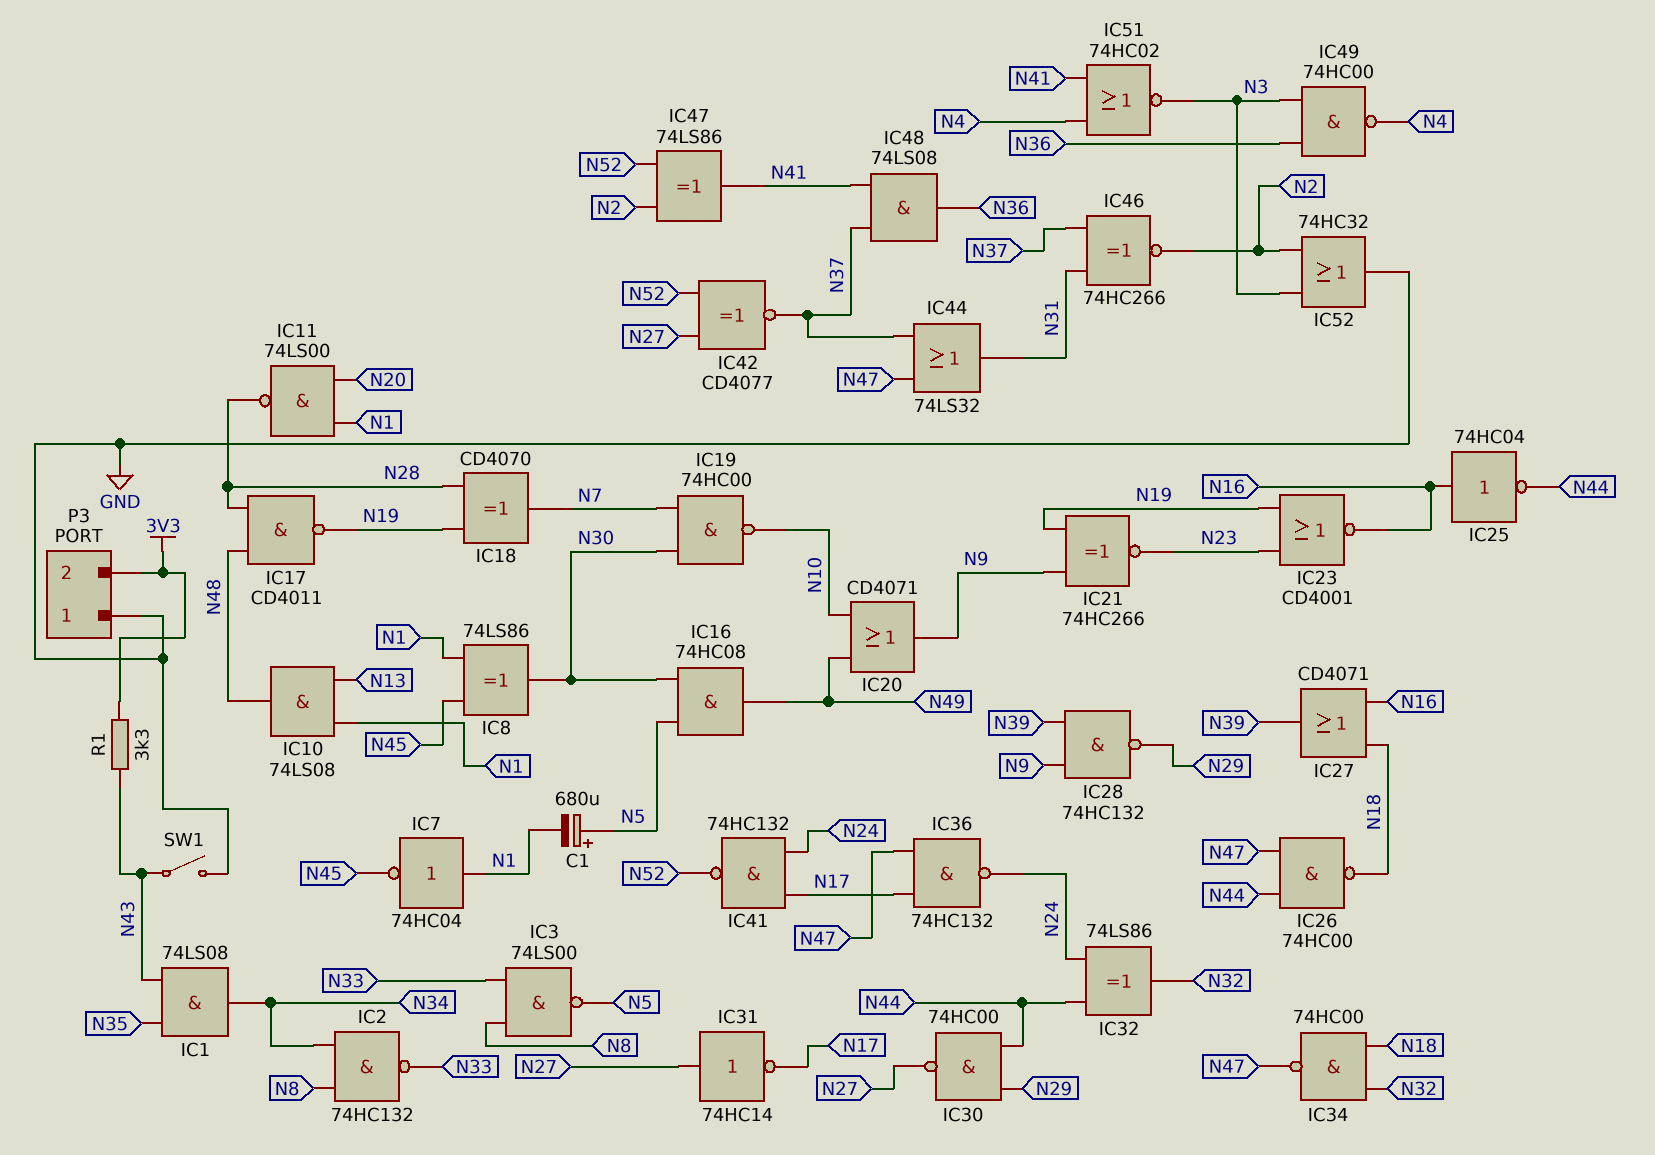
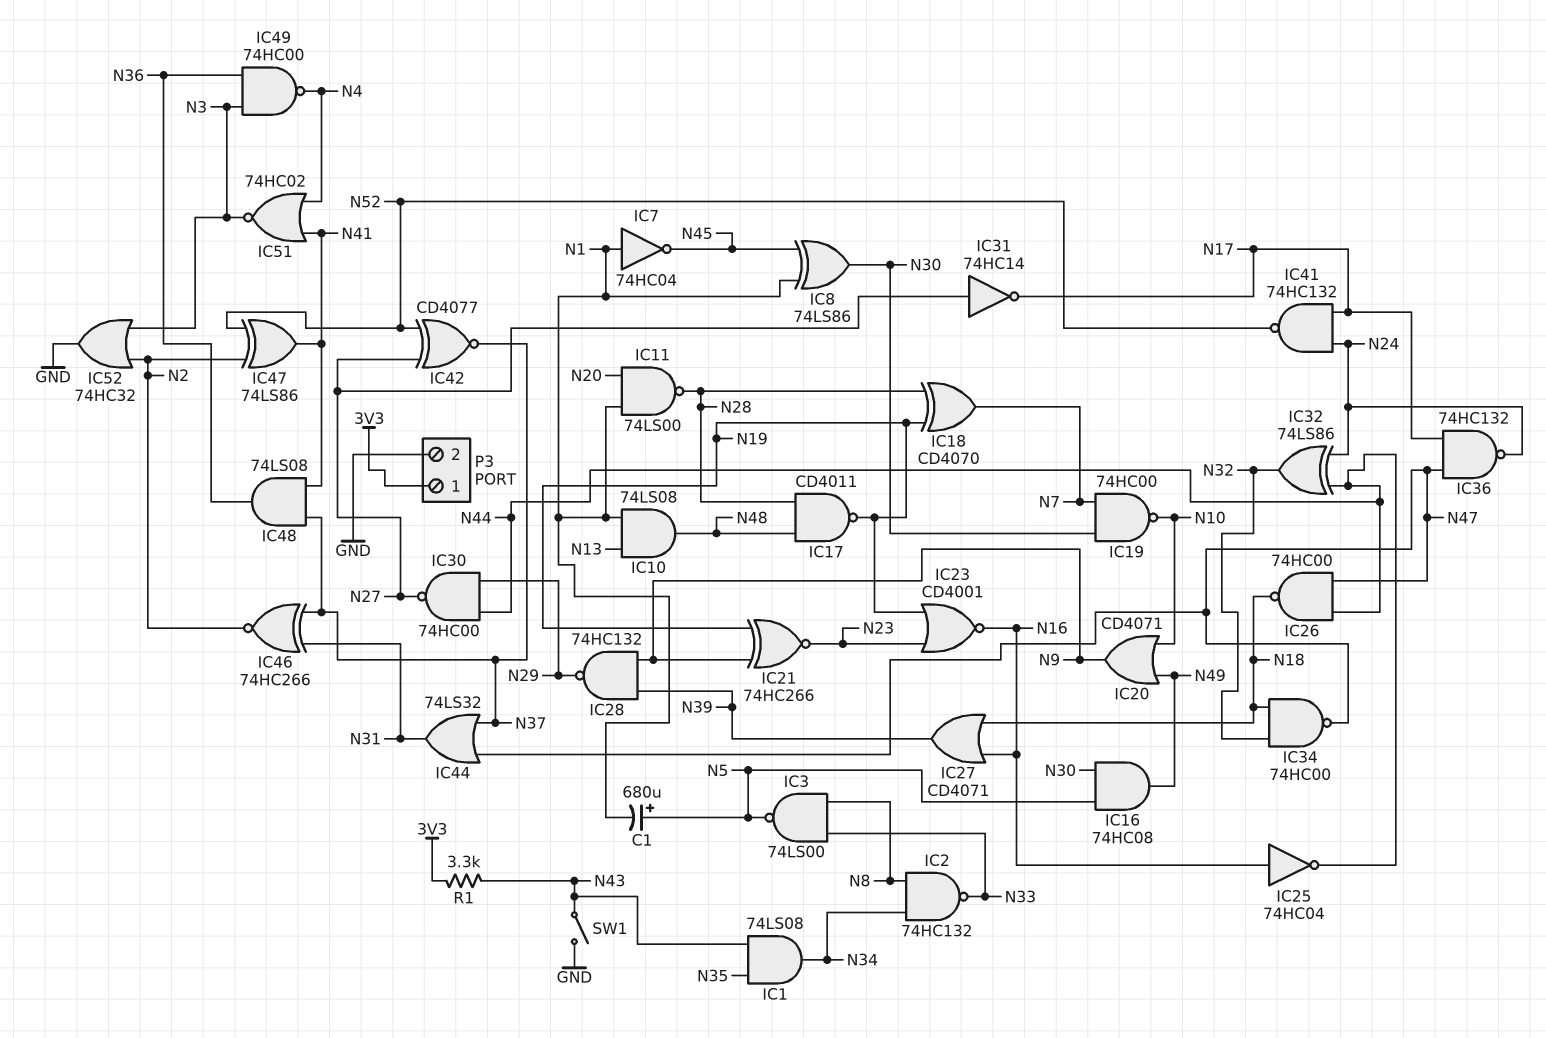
P3 pin 1: GND -> 3V3
P3 pin 2: 3V3 -> GND

